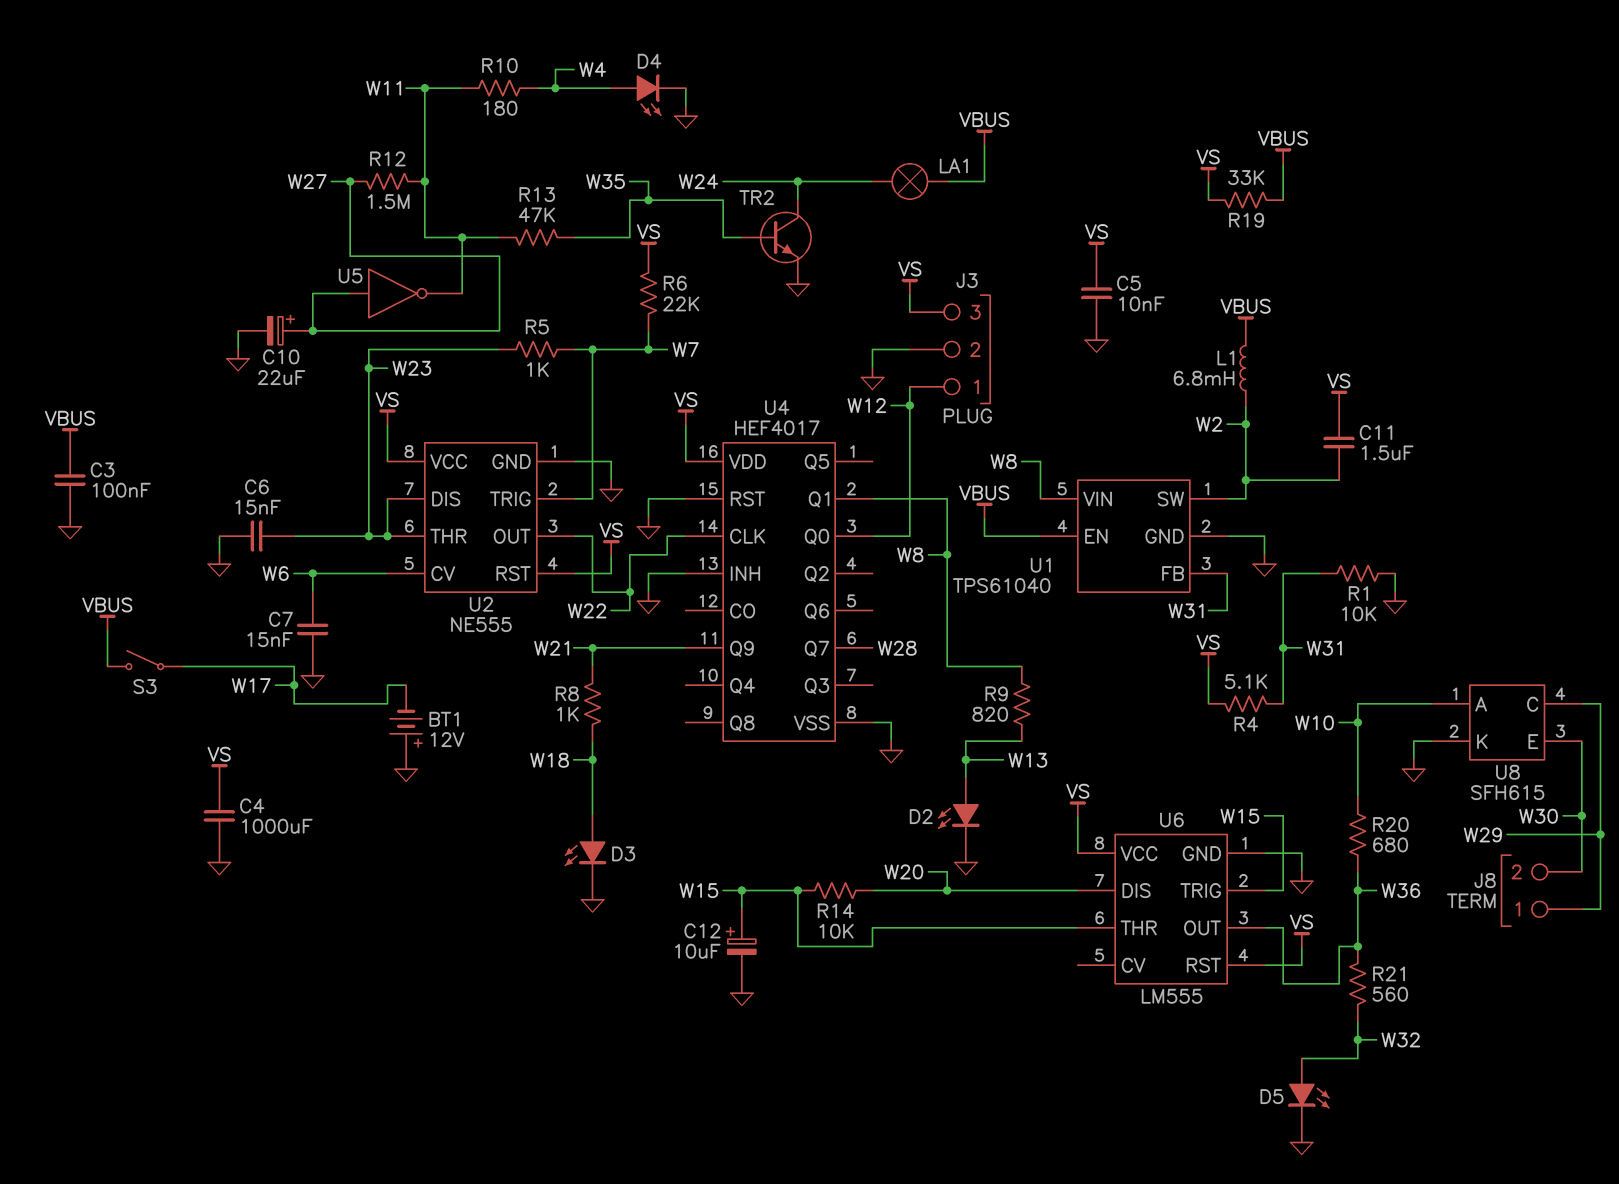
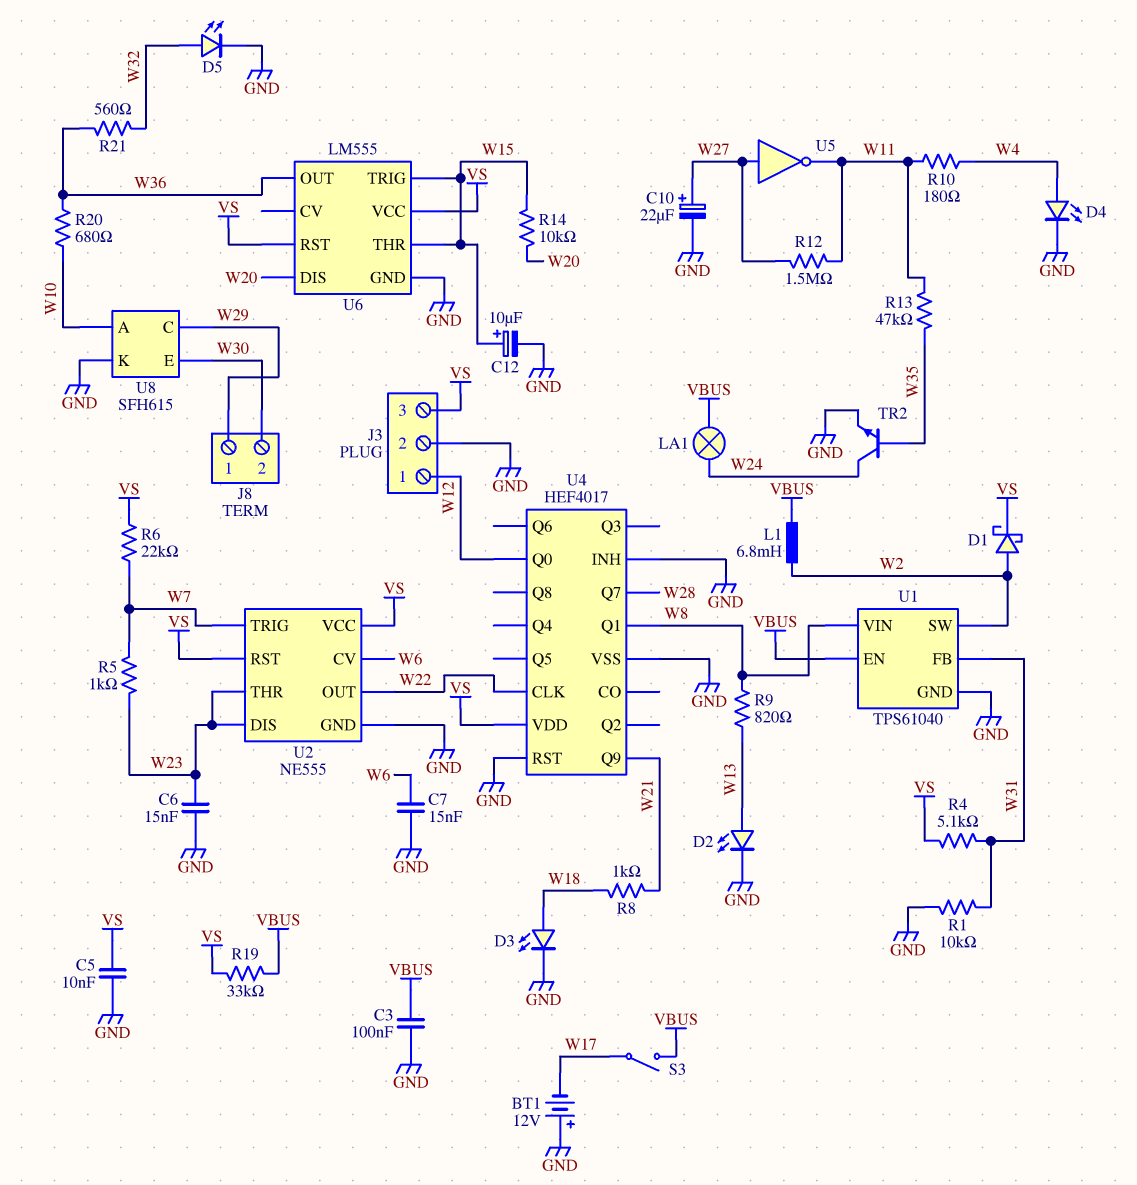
C4: 1000uF (GND, VS) -> none
C11: 1.5uF (VS, W2) -> none
D1: none -> schottky (A W2, K VS)

